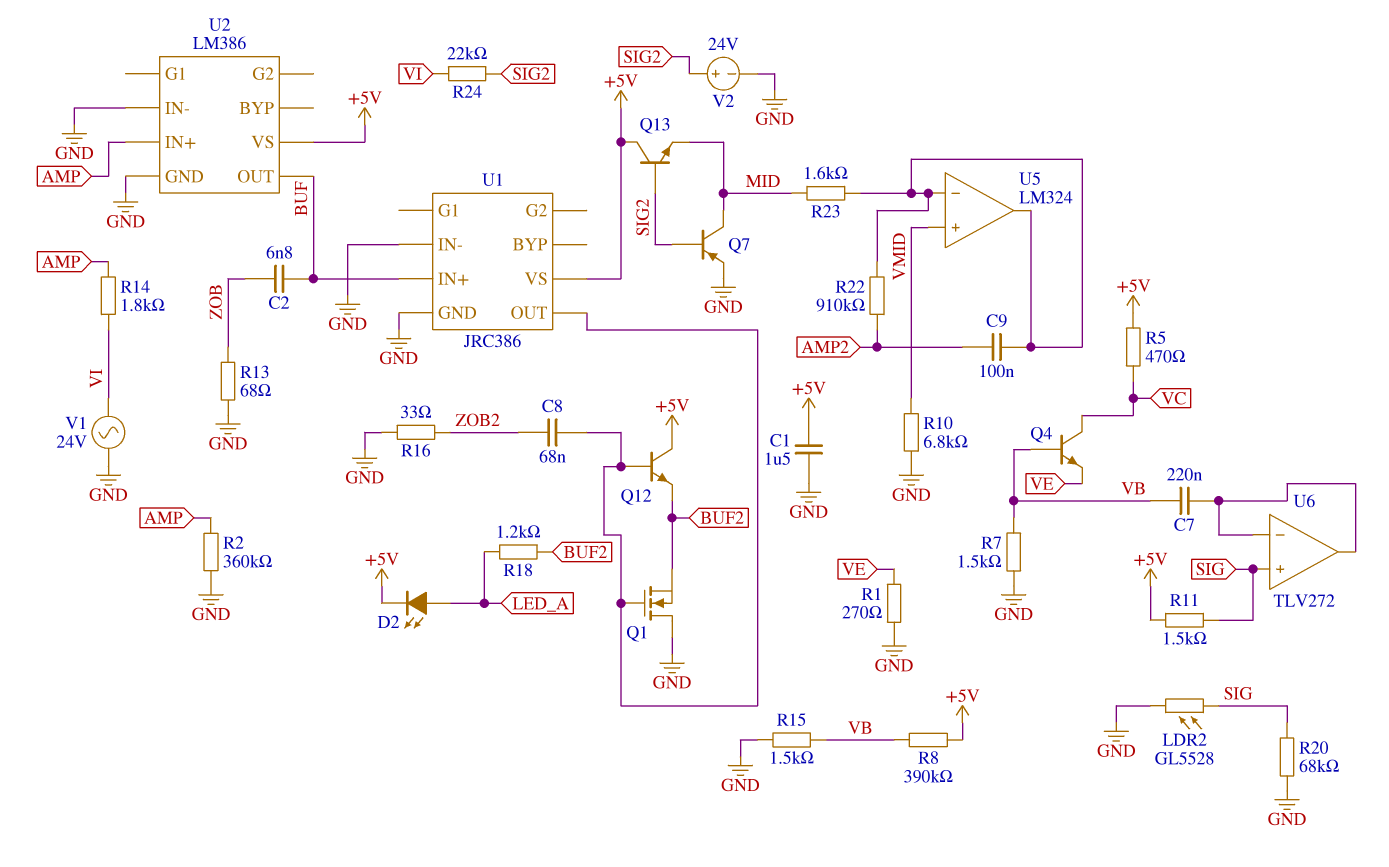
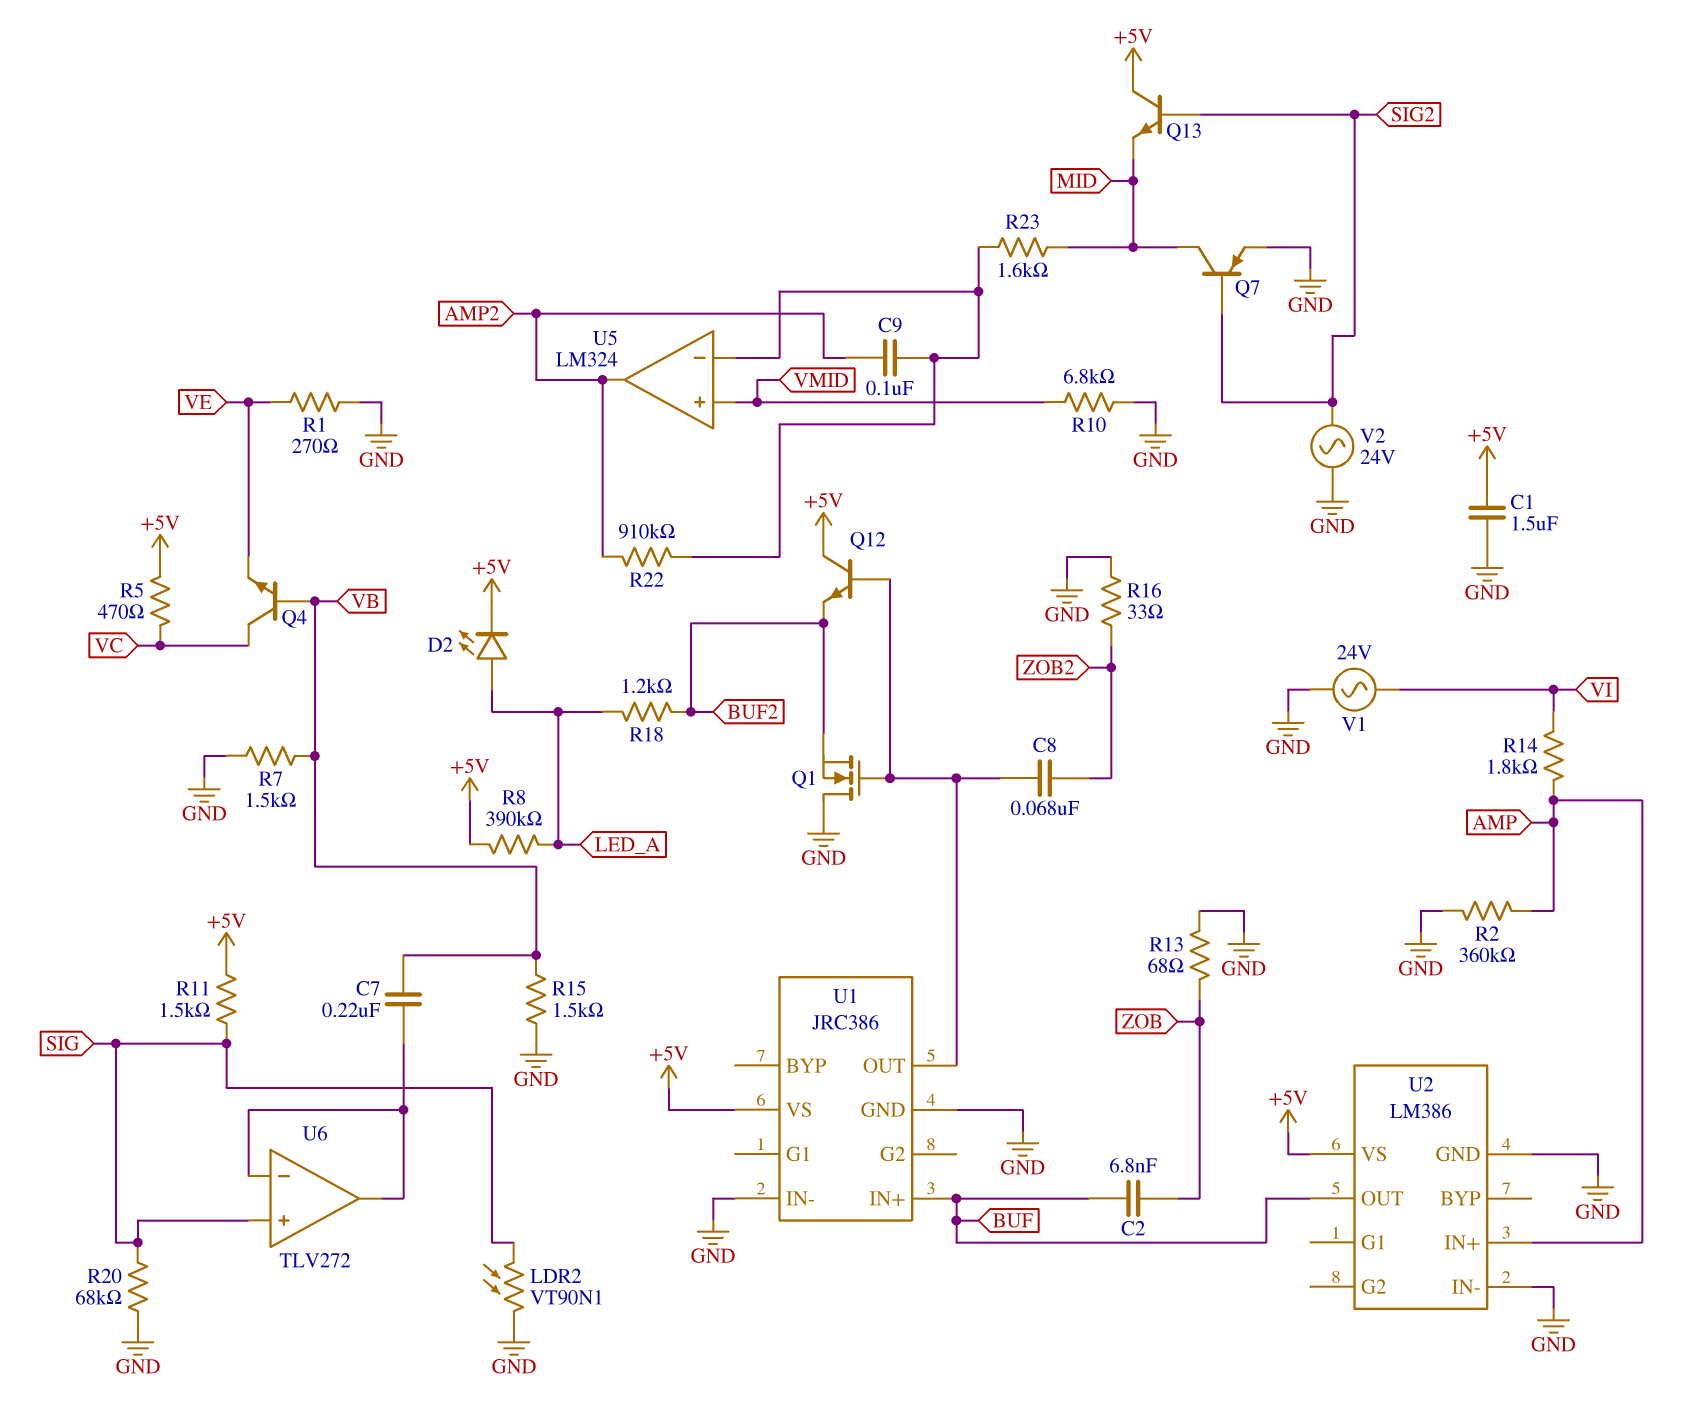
LDR2: GL5528 (GND, SIG) -> VT90N1 (GND, SIG)
R8: 390k (+5V, VB) -> 390k (+5V, LED_A)
R24: 22k (SIG2, VI) -> none
U5 pin out: U5/in- -> AMP2
V2: 24V (plus SIG2, minus GND) -> AC 24V (GND, SIG2)

